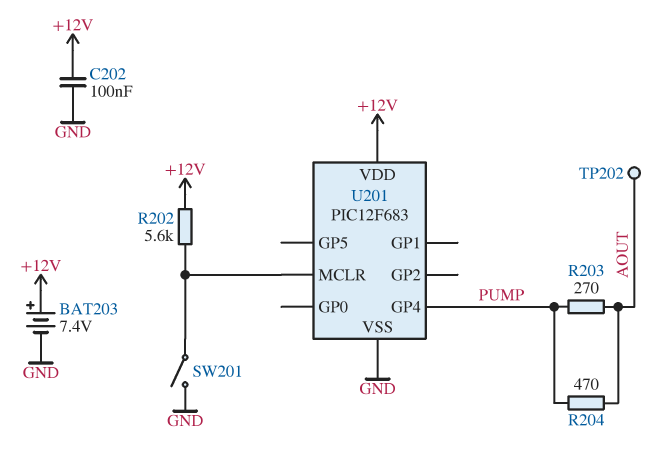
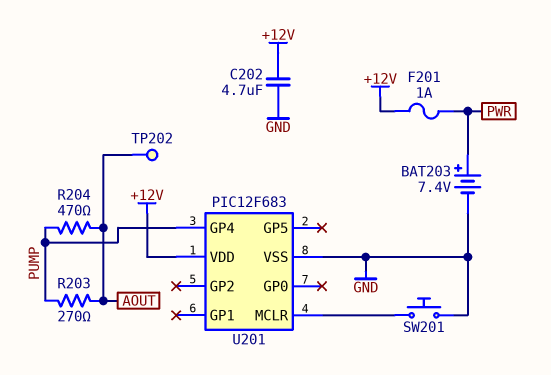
BAT203: 7.4V (plus +12V, minus GND) -> 7.4V (plus PWR, minus GND)
C202: 100nF (+12V, GND) -> 4.7uF (+12V, GND)
F201: none -> 1A (+12V, PWR)
R202: 5.6k (+12V, U201/MCLR) -> none
SW201: switch (GND, U201/MCLR) -> button (GND, U201/MCLR)

